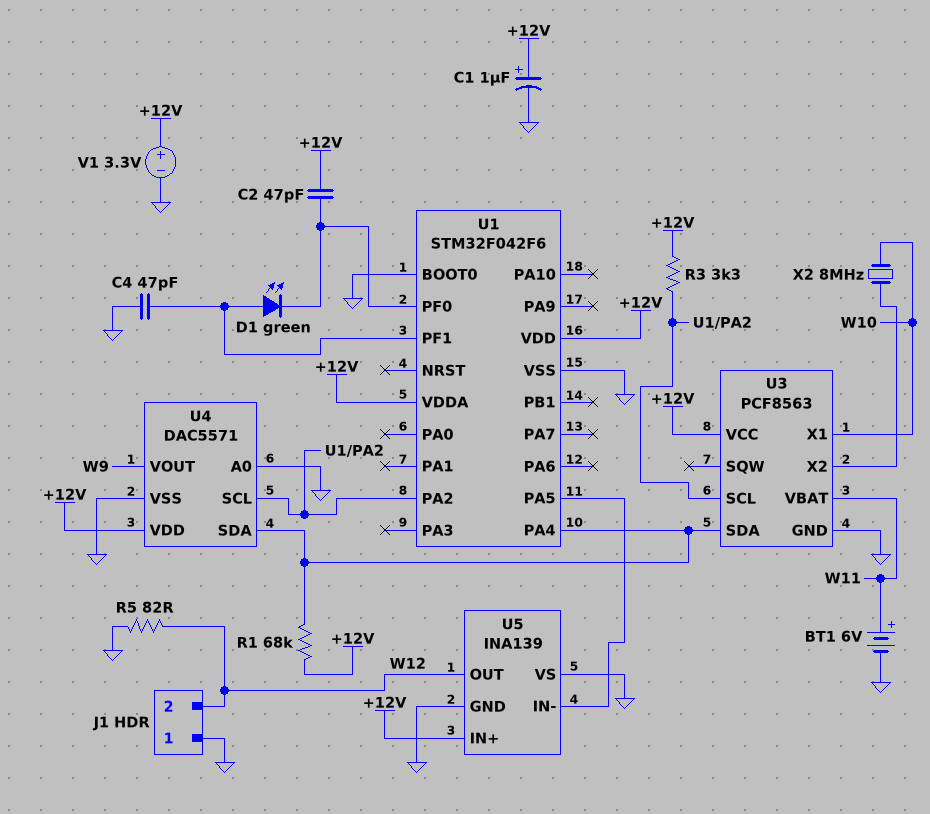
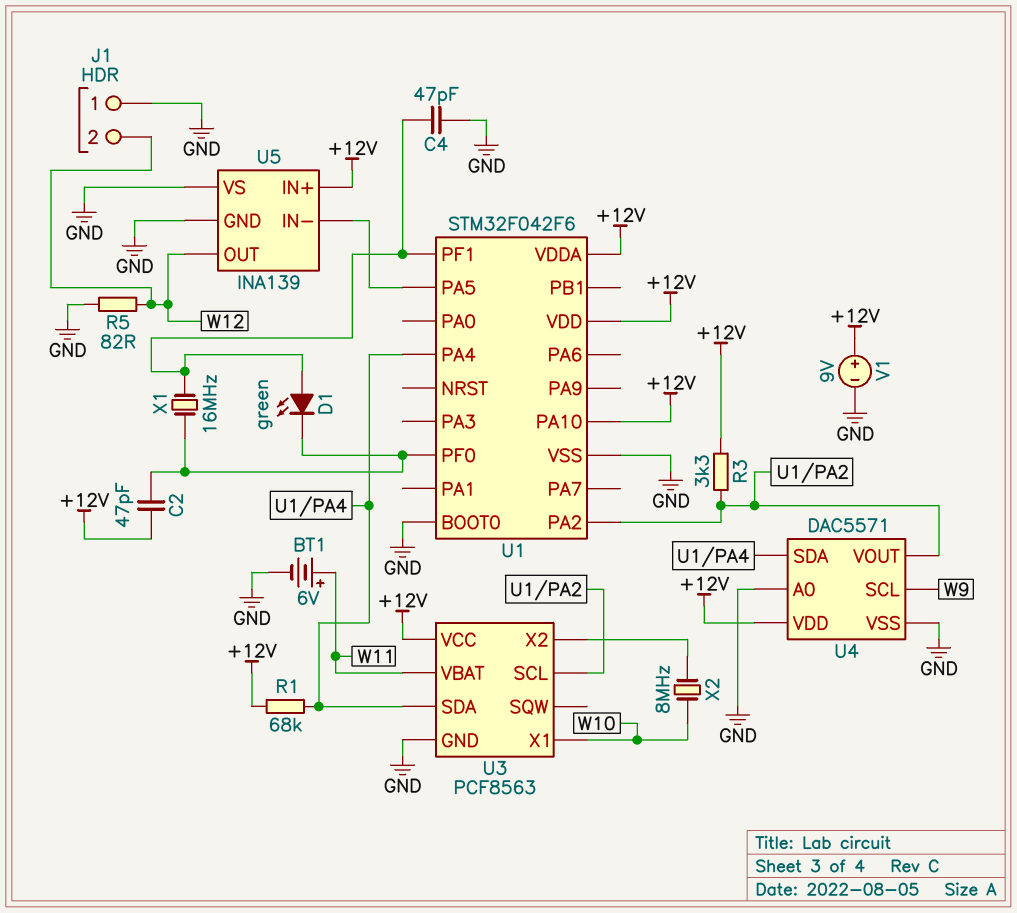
C1: 1uF (plus +12V, minus GND) -> none
U1 pin PA10: none -> +12V
U4 pin SCL: U1/PA2 -> W9
U4 pin VOUT: W9 -> U1/PA2
V1: 3.3V (plus +12V, minus GND) -> 9V (plus +12V, minus GND)
X1: none -> 16MHz (U1/PF0, U1/PF1)

